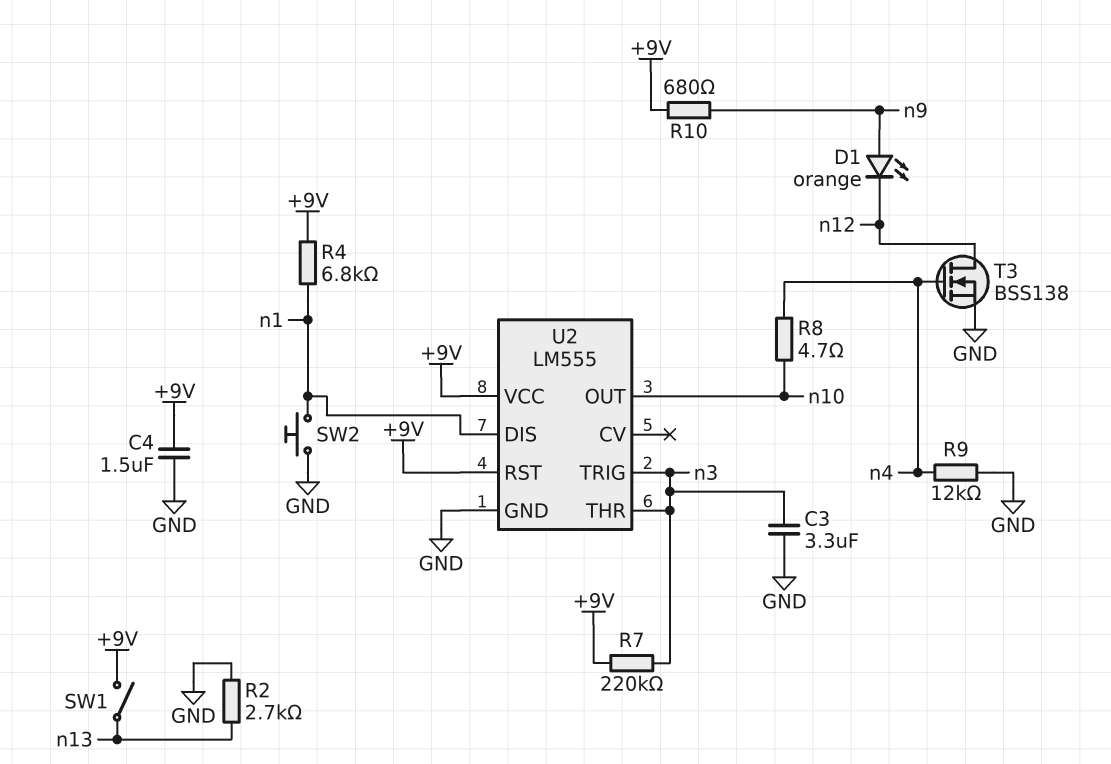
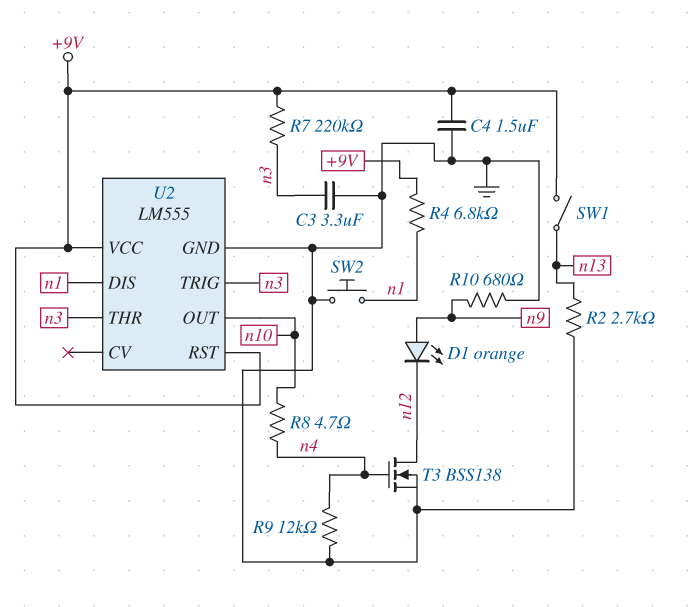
R10: 680 (+9V, n9) -> 680 (GND, n9)

